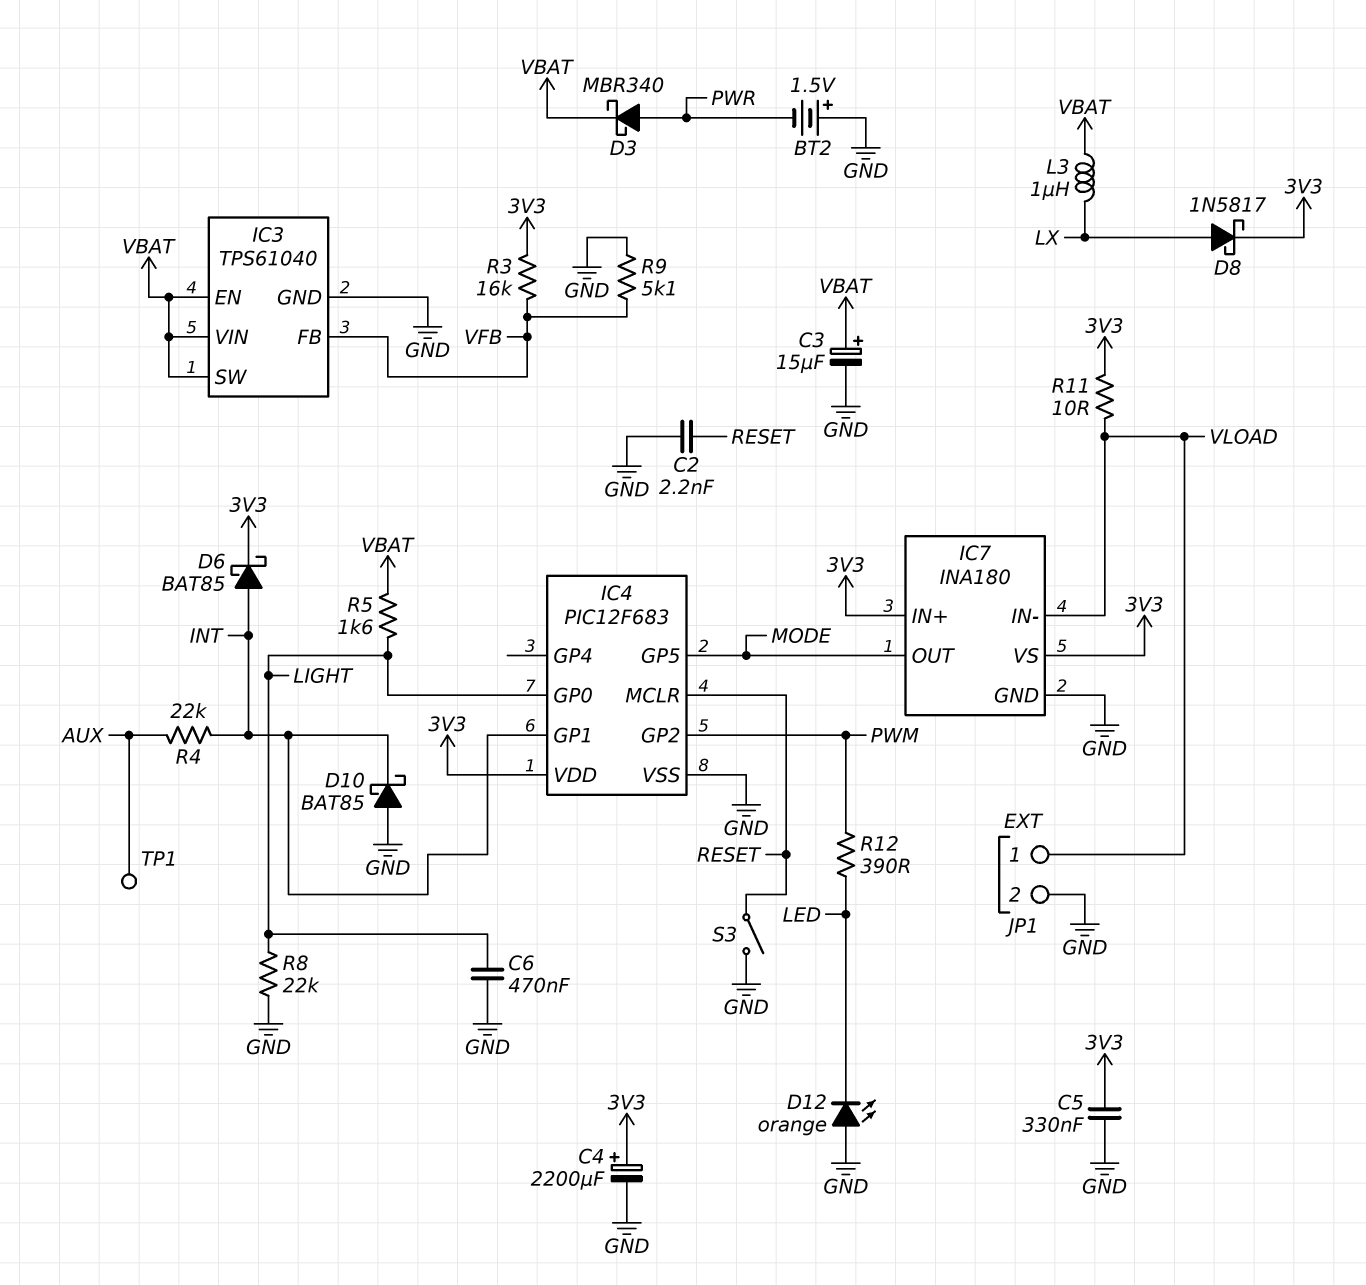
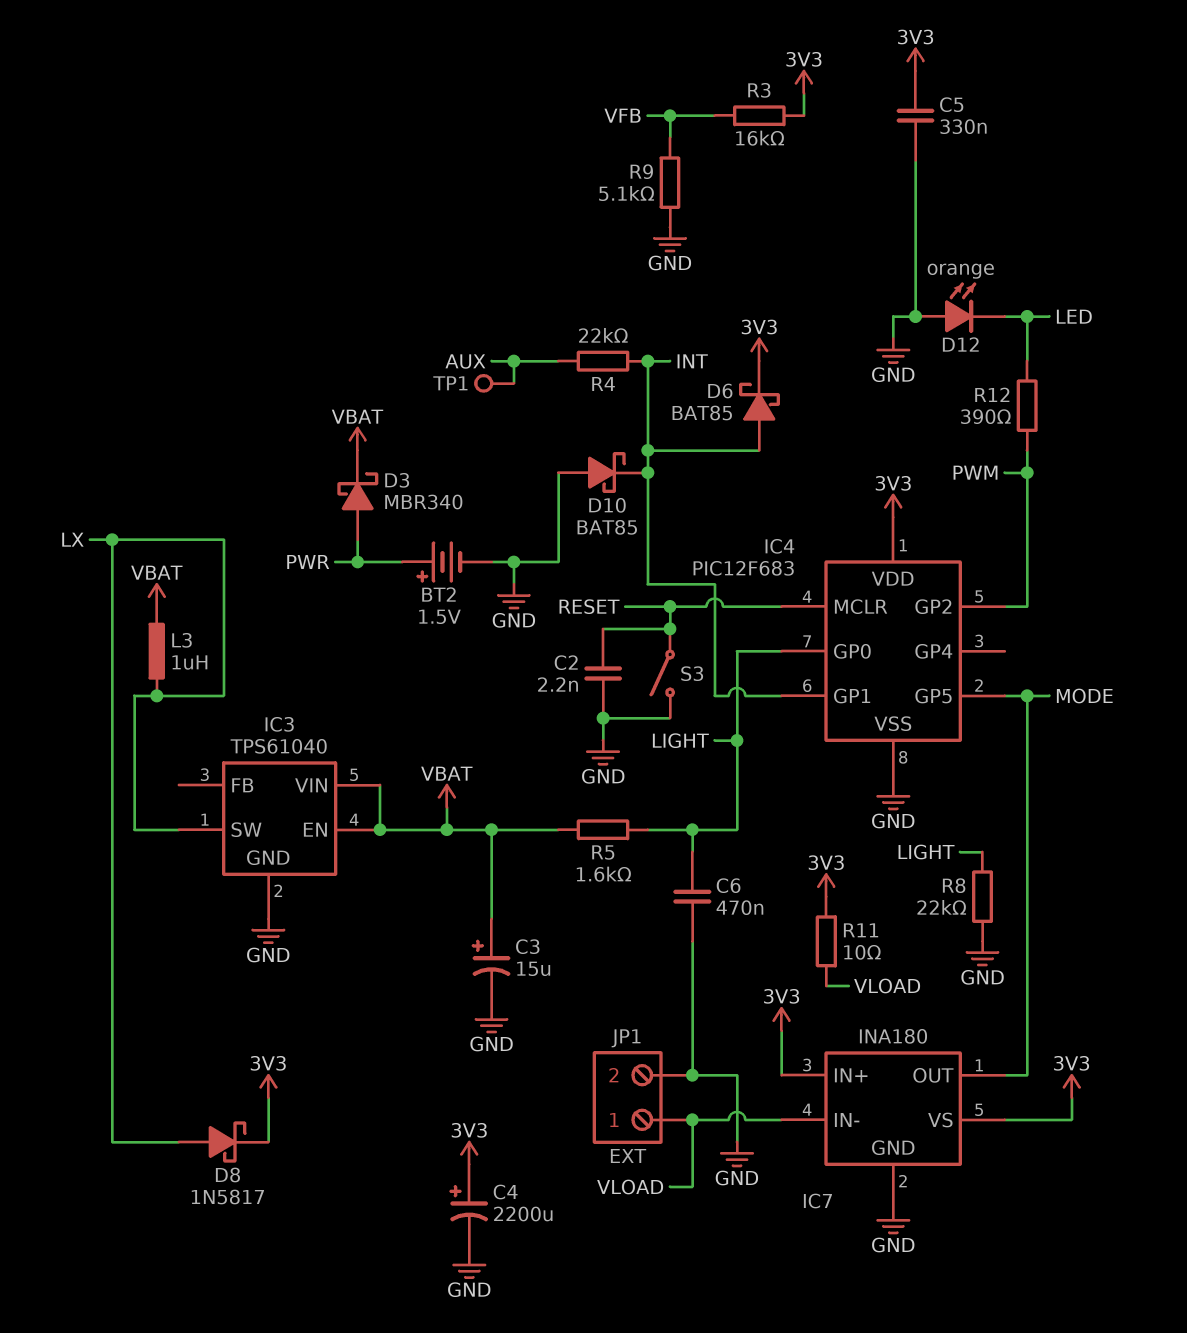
BT2: 1.5V (plus GND, minus PWR) -> 1.5V (plus PWR, minus GND)
IC3 pin FB: VFB -> none
IC3 pin SW: VBAT -> LX

